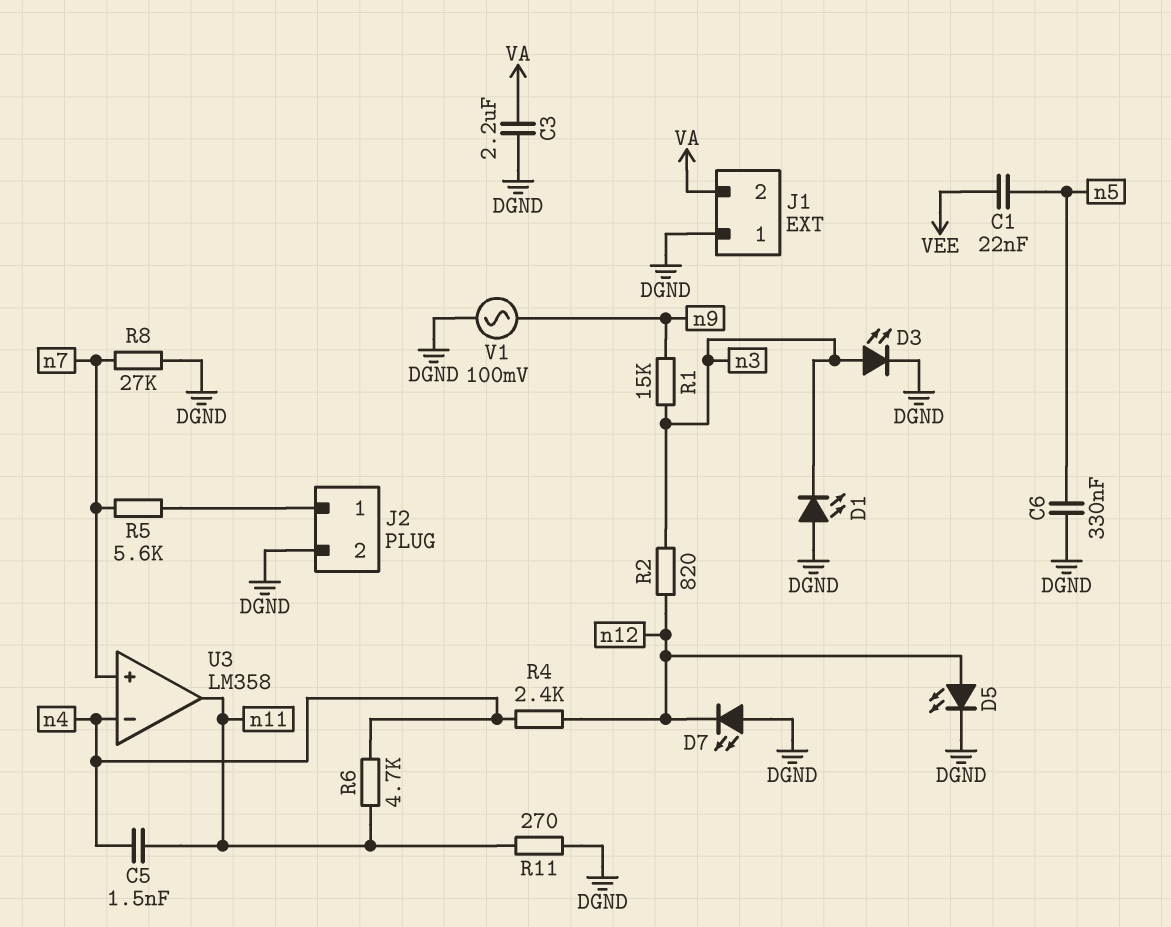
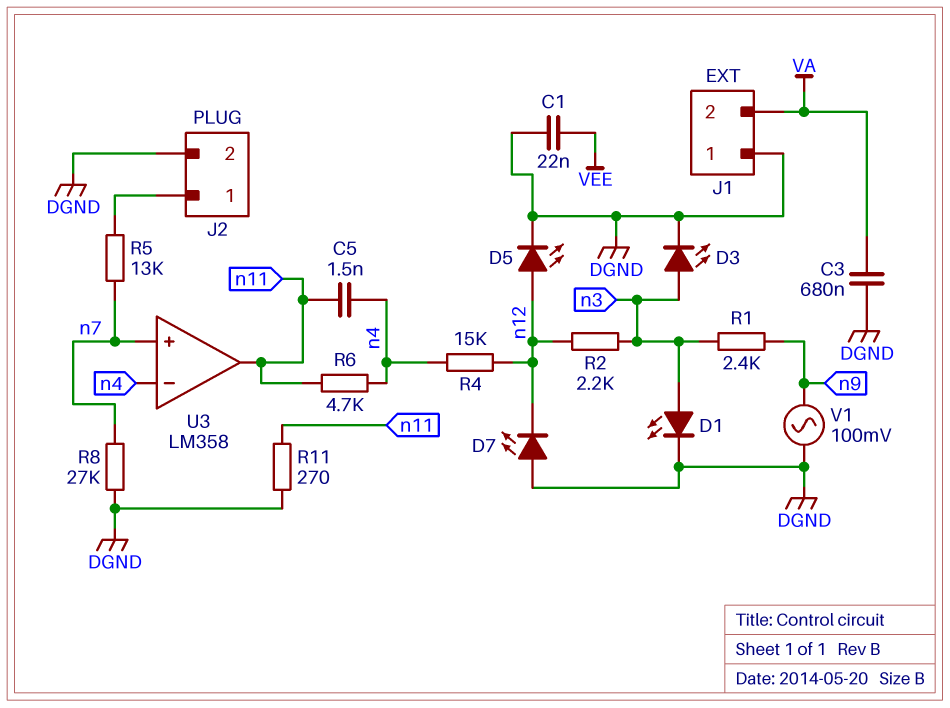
C1: 22nF (VEE, n5) -> 22nF (DGND, VEE)
C3: 2.2uF (DGND, VA) -> 680nF (DGND, VA)
C6: 330nF (DGND, n5) -> none
D1: LED (A DGND, K n3) -> LED (A n3, K DGND)
R1: 15k (n3, n9) -> 2.4k (n3, n9)
R2: 820 (n3, n12) -> 2.2k (n3, n12)
R4: 2.4k (n4, n12) -> 15k (n4, n12)
R5: 5.6k (J2/1, n7) -> 13k (J2/1, n7)

